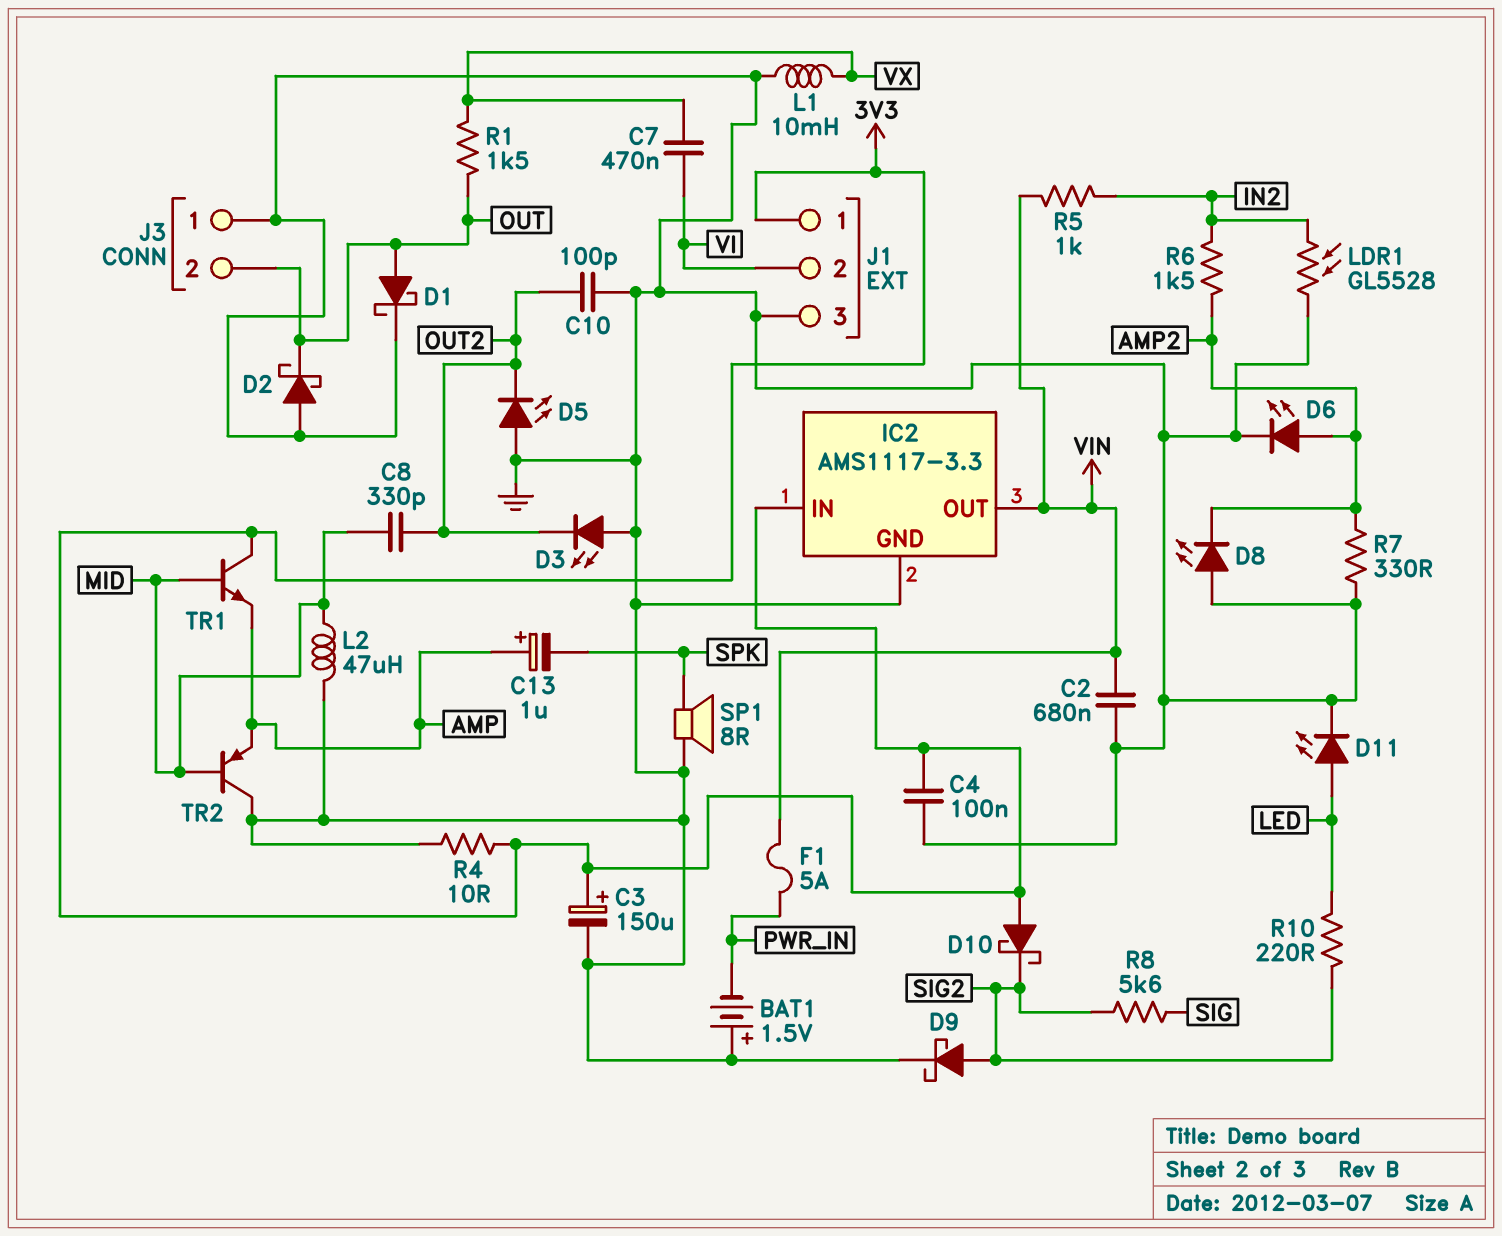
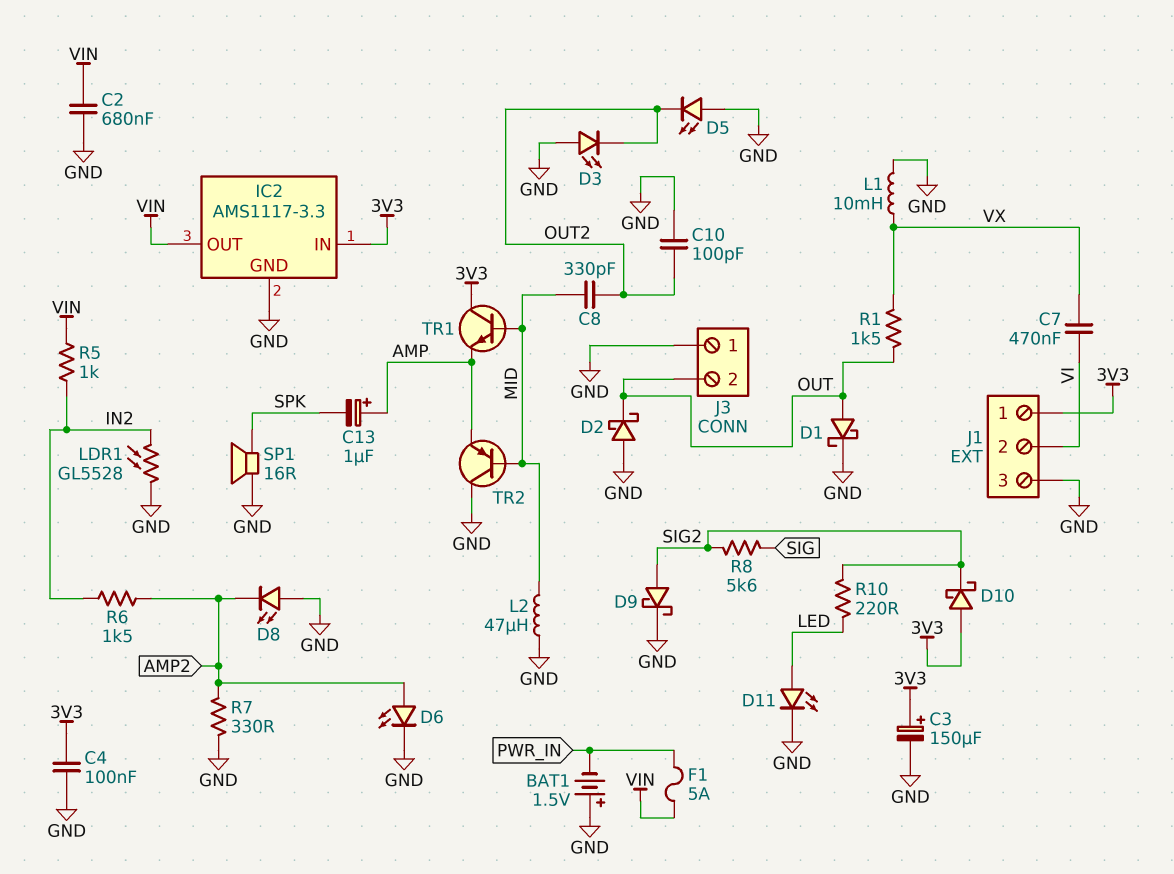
R4: 10 (3V3, GND) -> none
SP1: speaker 8R (GND, SPK) -> speaker 16R (GND, SPK)

